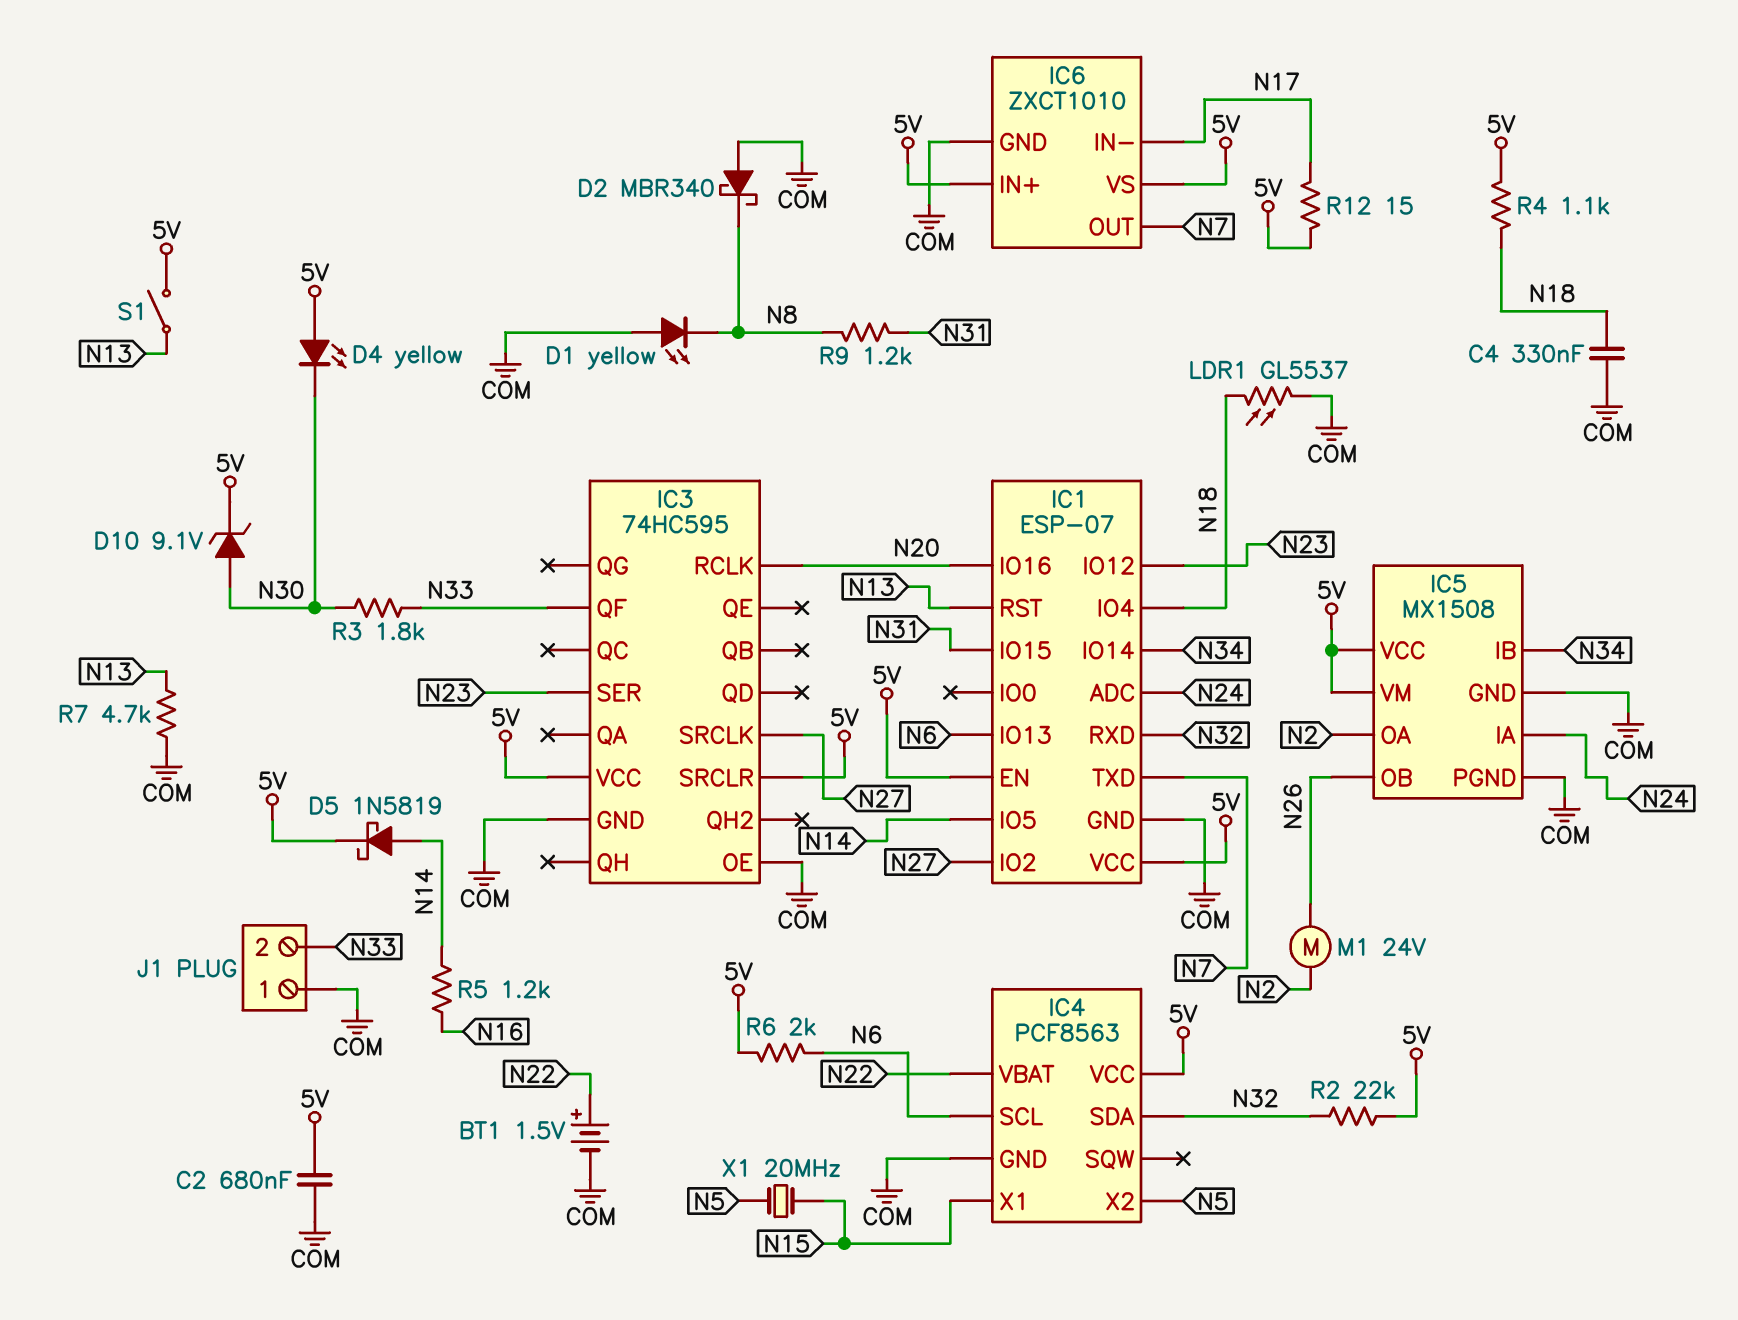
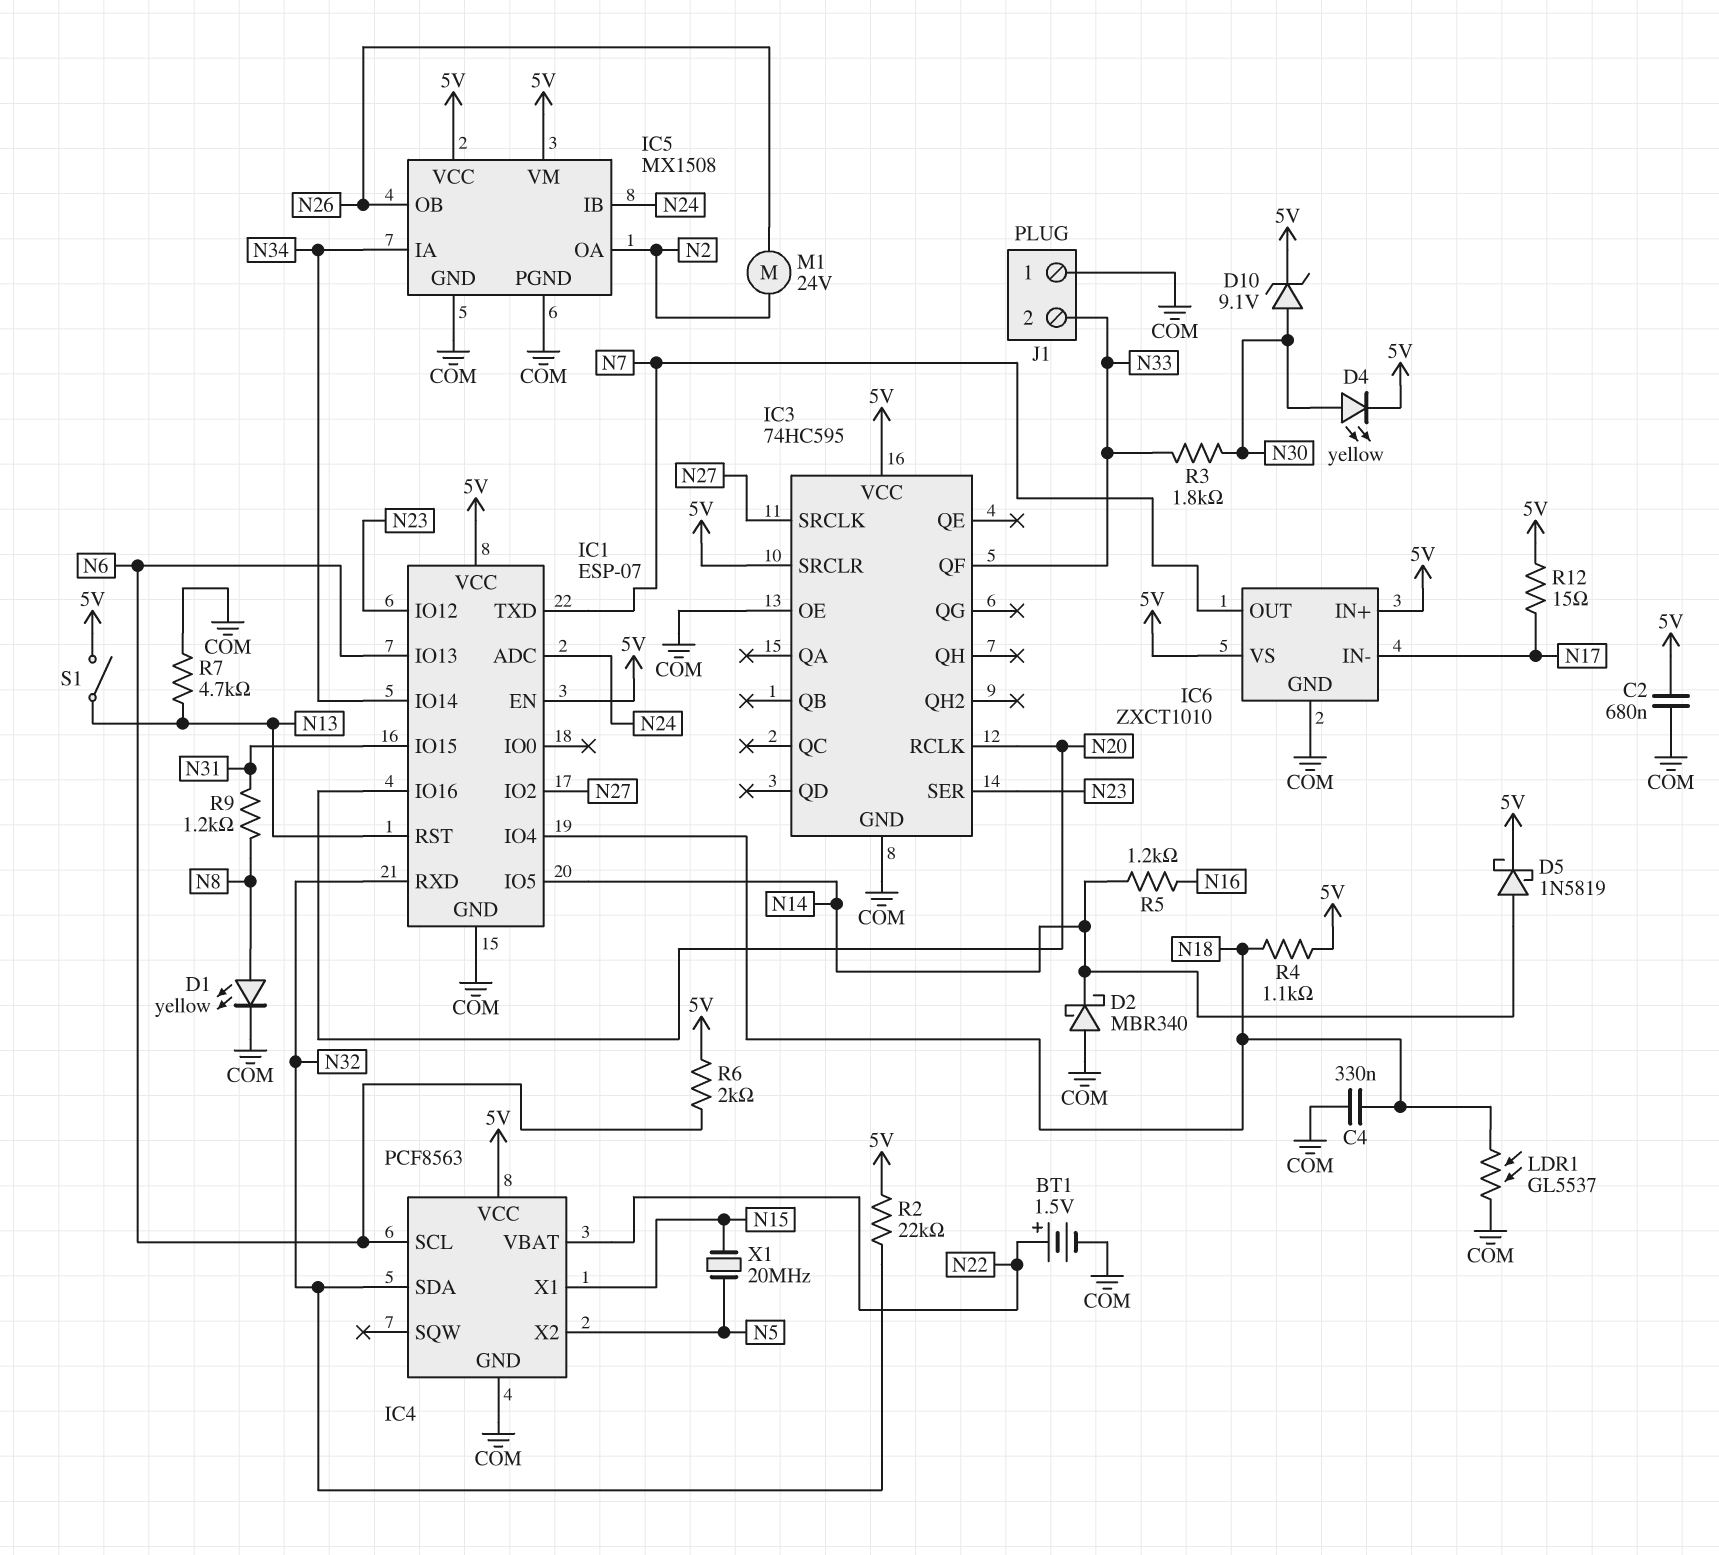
D1: LED yellow (A COM, K N8) -> LED yellow (A N8, K COM)
D2: schottky MBR340 (A COM, K N8) -> schottky MBR340 (A COM, K N14)
D4: LED yellow (A 5V, K N30) -> LED yellow (A N30, K 5V)
IC5 pin IA: N24 -> N34
IC5 pin IB: N34 -> N24

